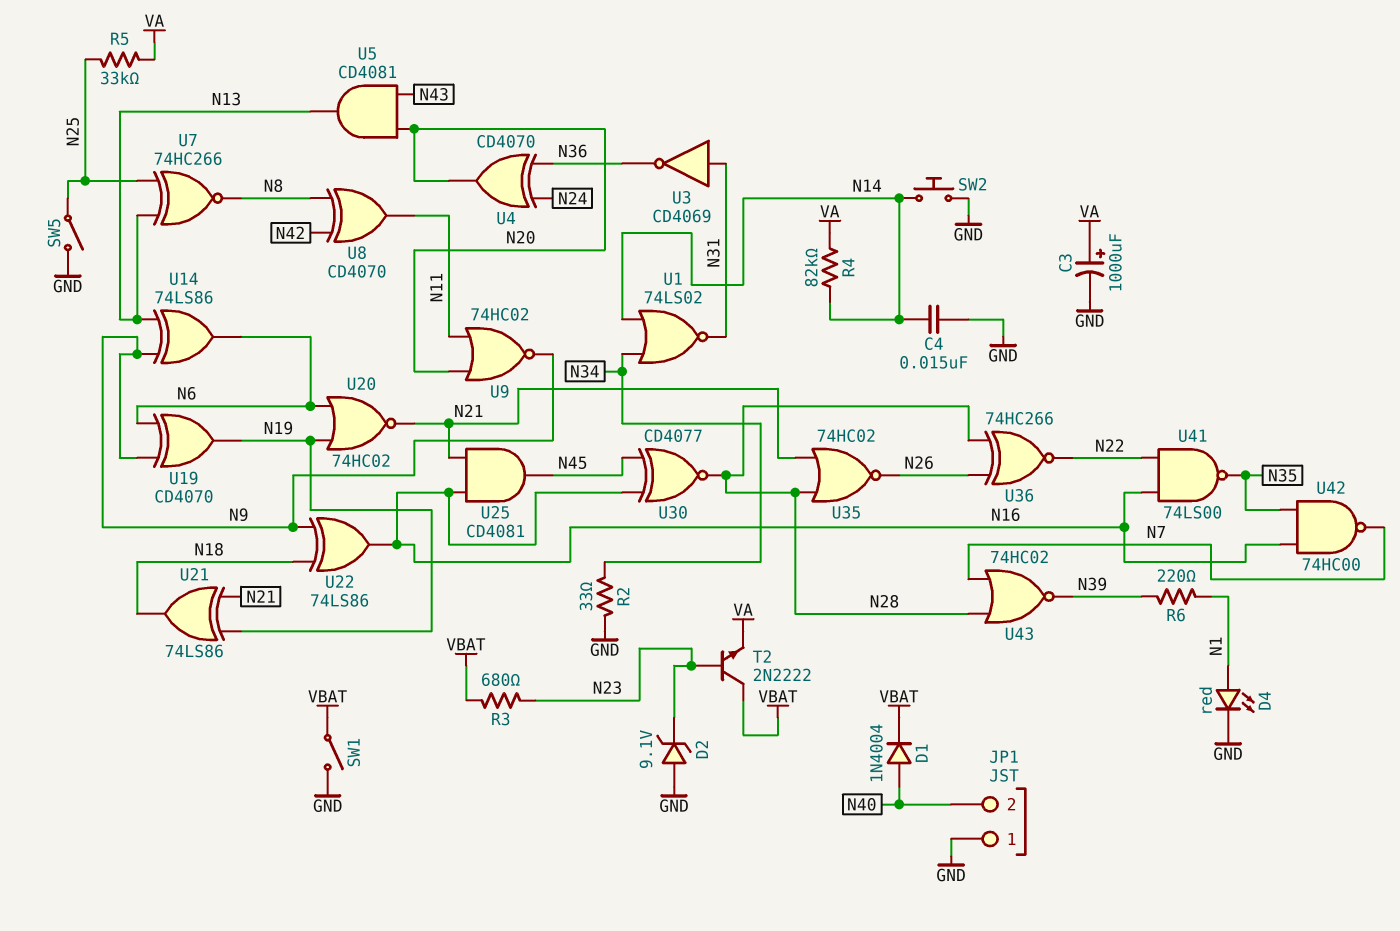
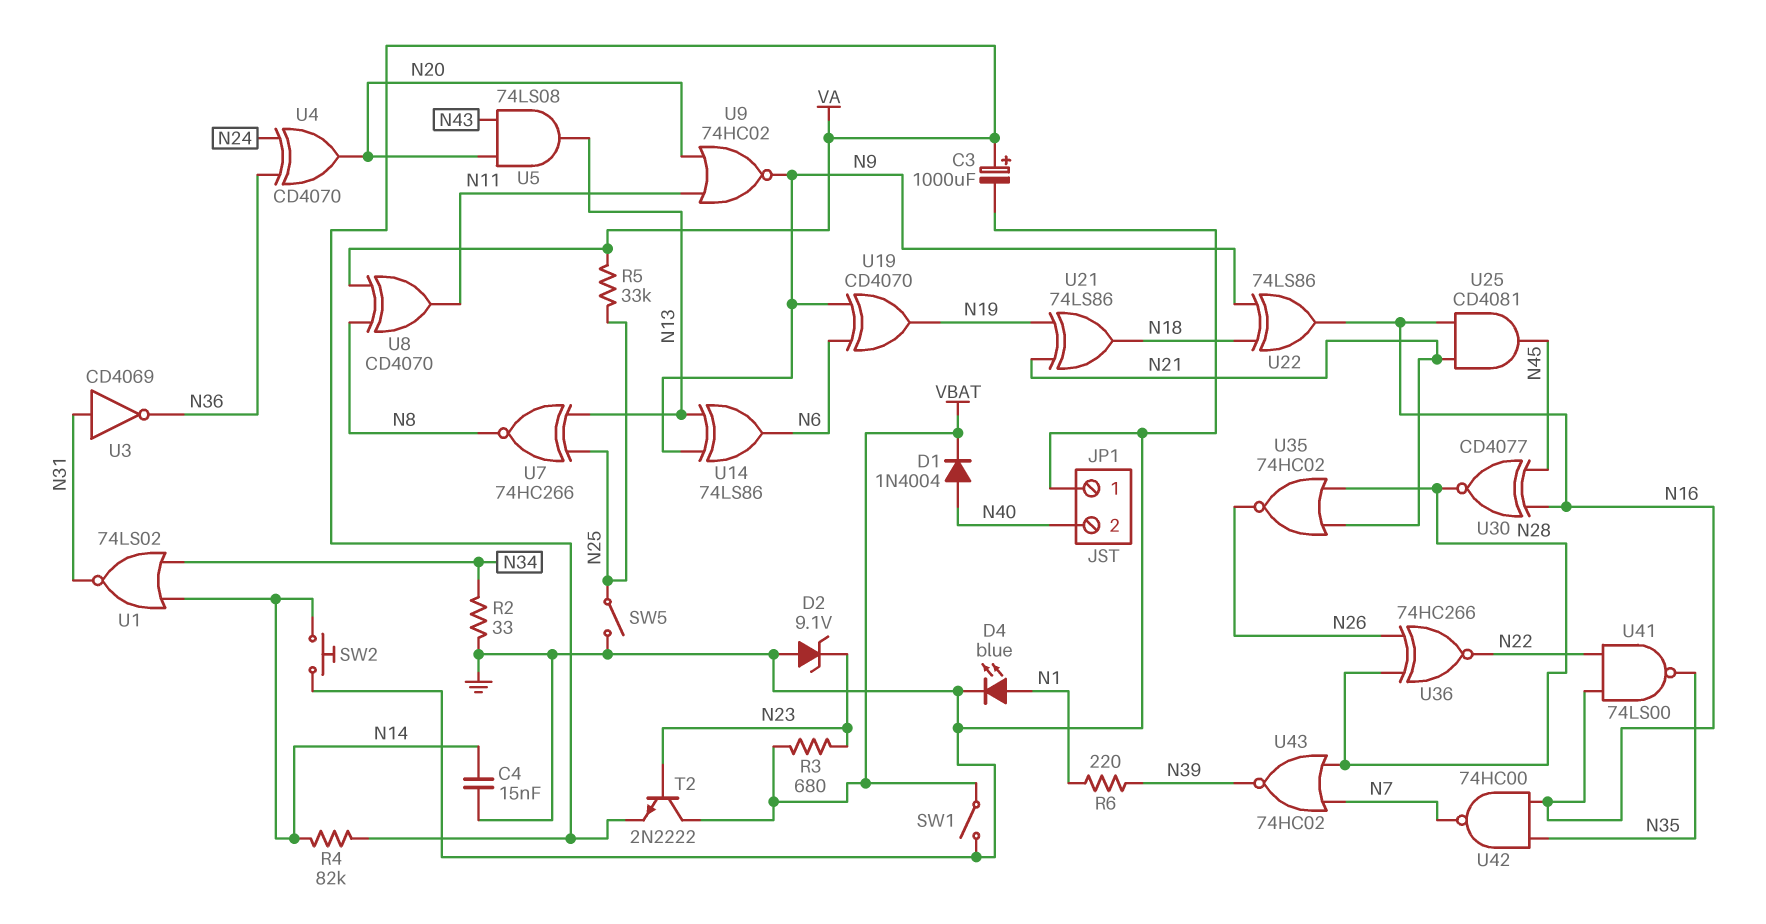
D4: LED red (A N1, K GND) -> LED blue (A N1, K GND)
U5: AND CD4081 (in N20, in N43, out N13) -> AND 74LS08 (in N20, in N43, out N13)
U8: XOR CD4070 (in N8, in N42, out N11) -> XOR CD4070 (in N8, in VA, out N11)
U20: NOR 74HC02 (in N6, in N19, out N21) -> none

